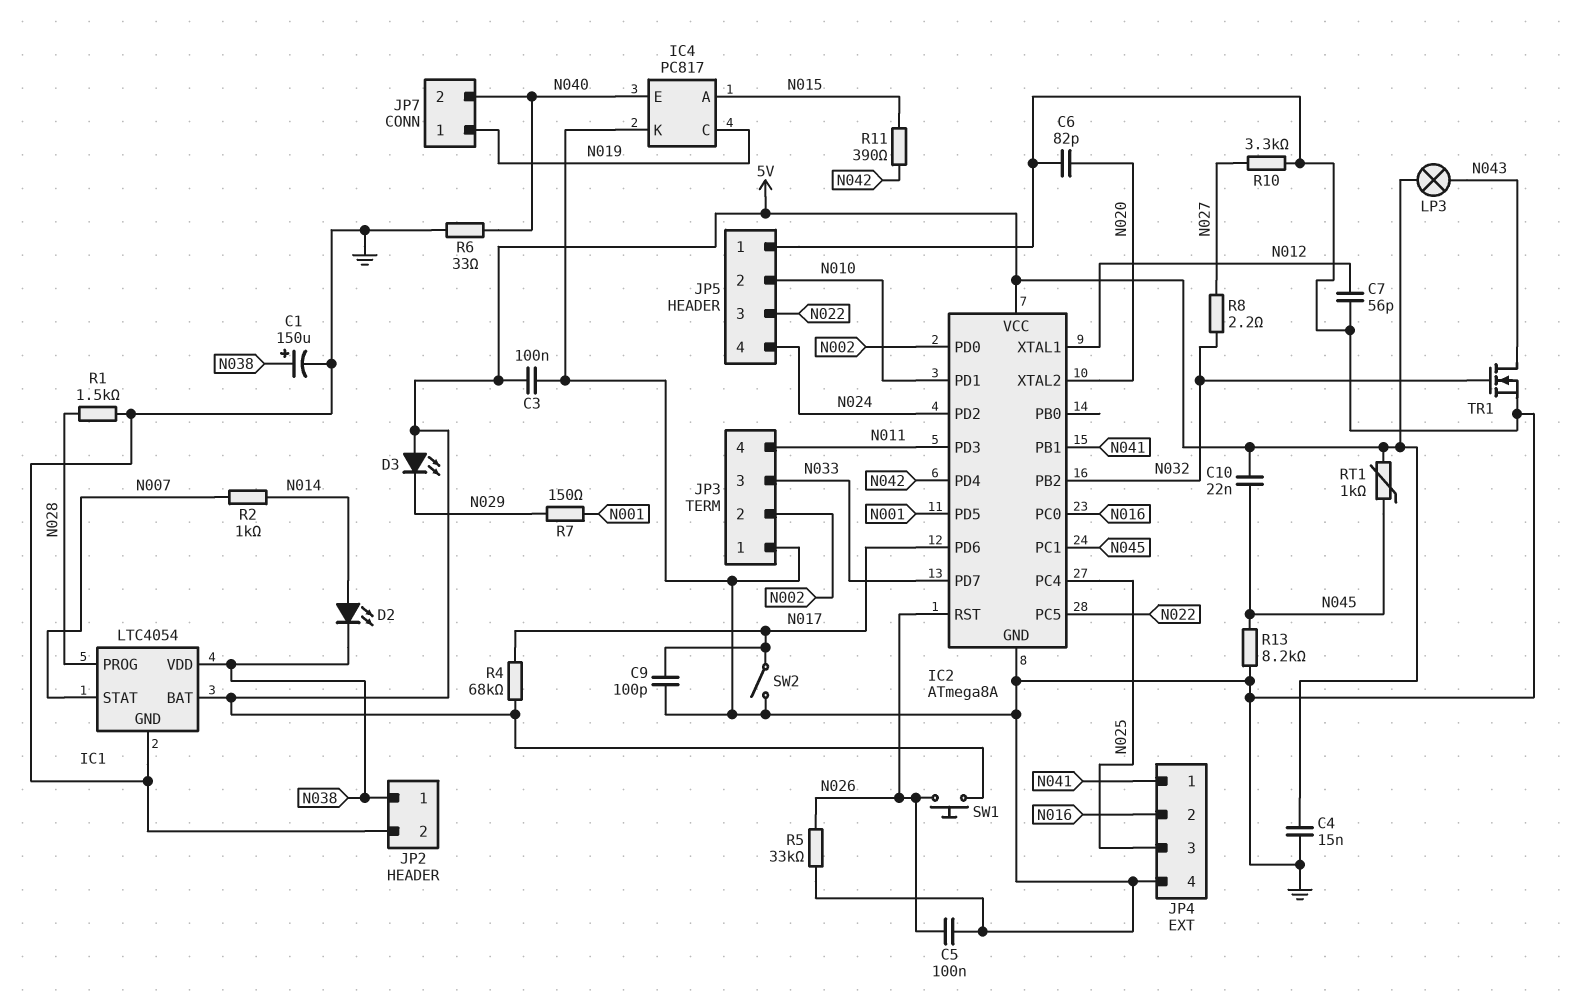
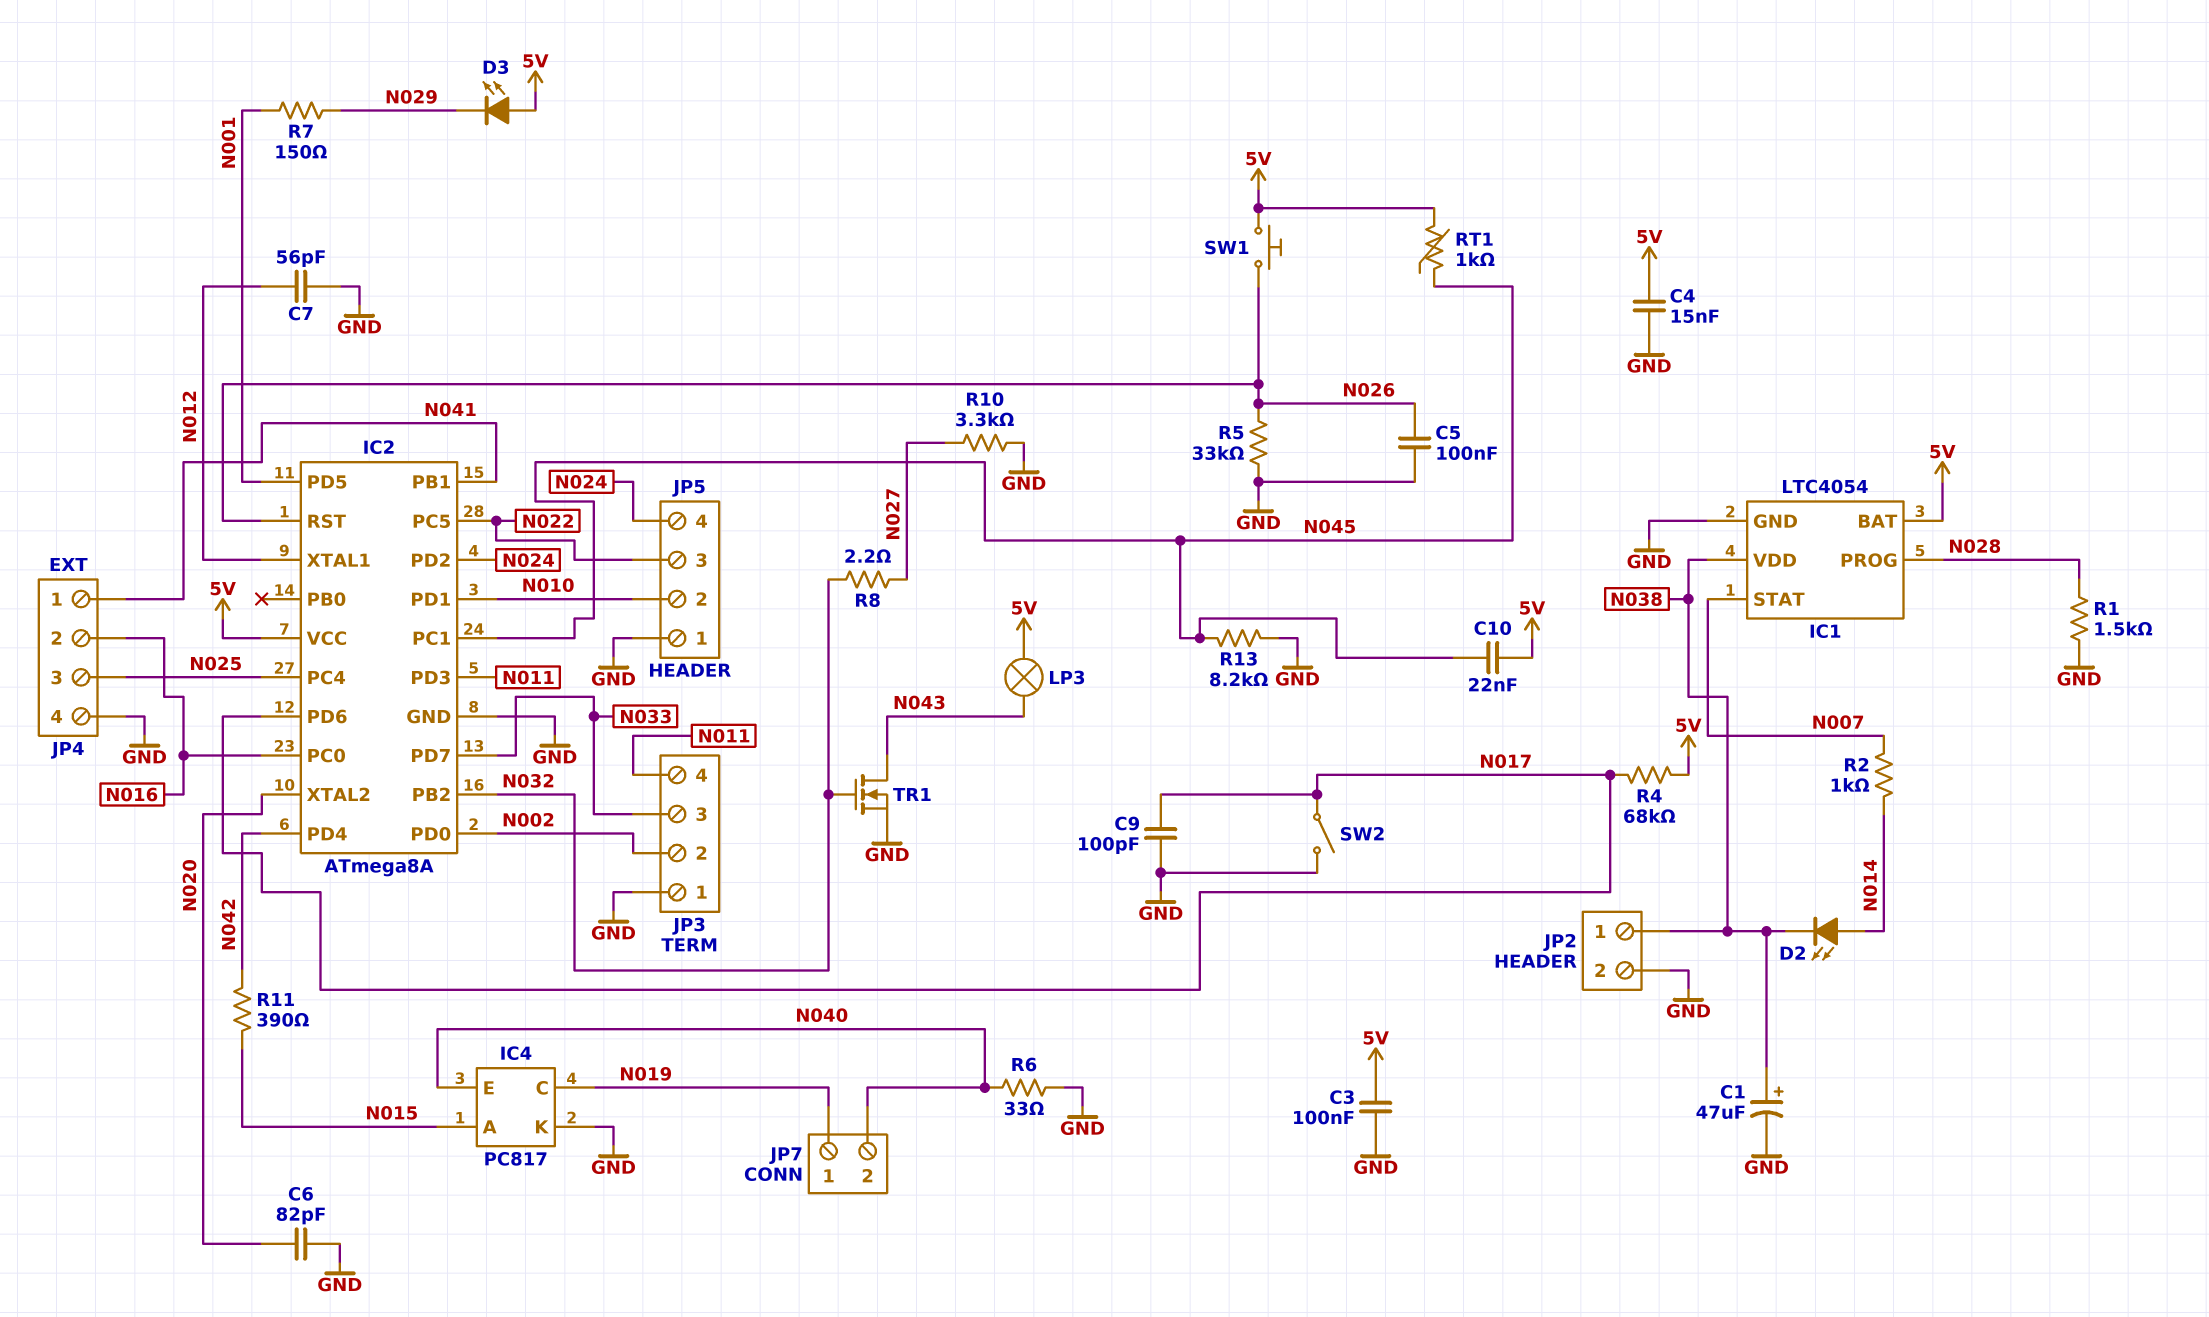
C1: 150uF (plus N038, minus GND) -> 47uF (plus N038, minus GND)

